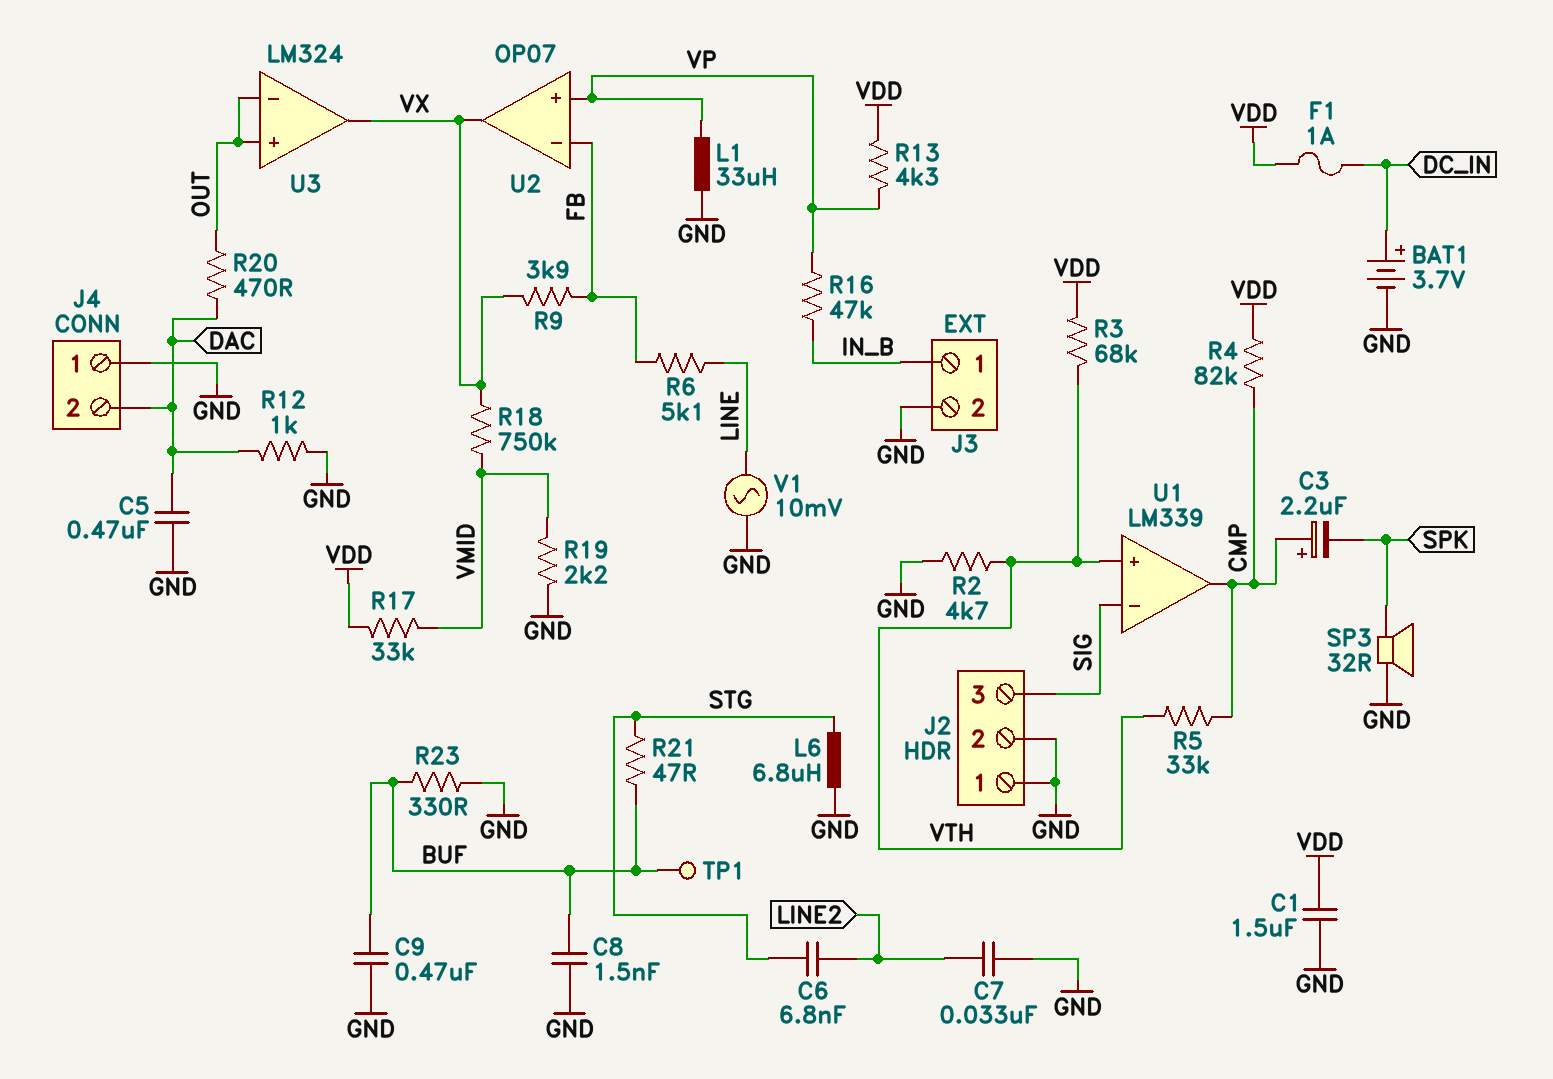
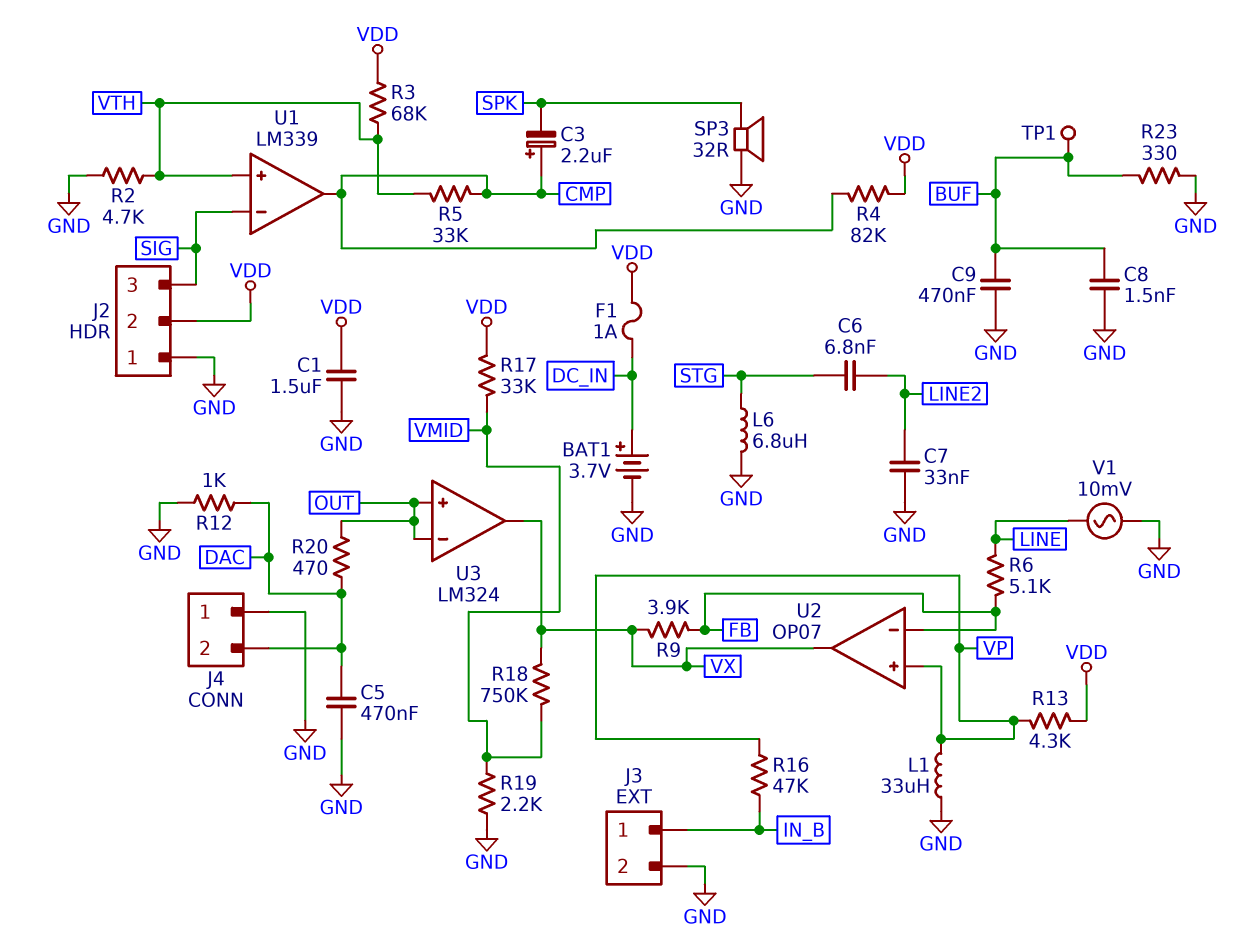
J2 pin 2: GND -> VDD
R21: 47 (BUF, STG) -> none

